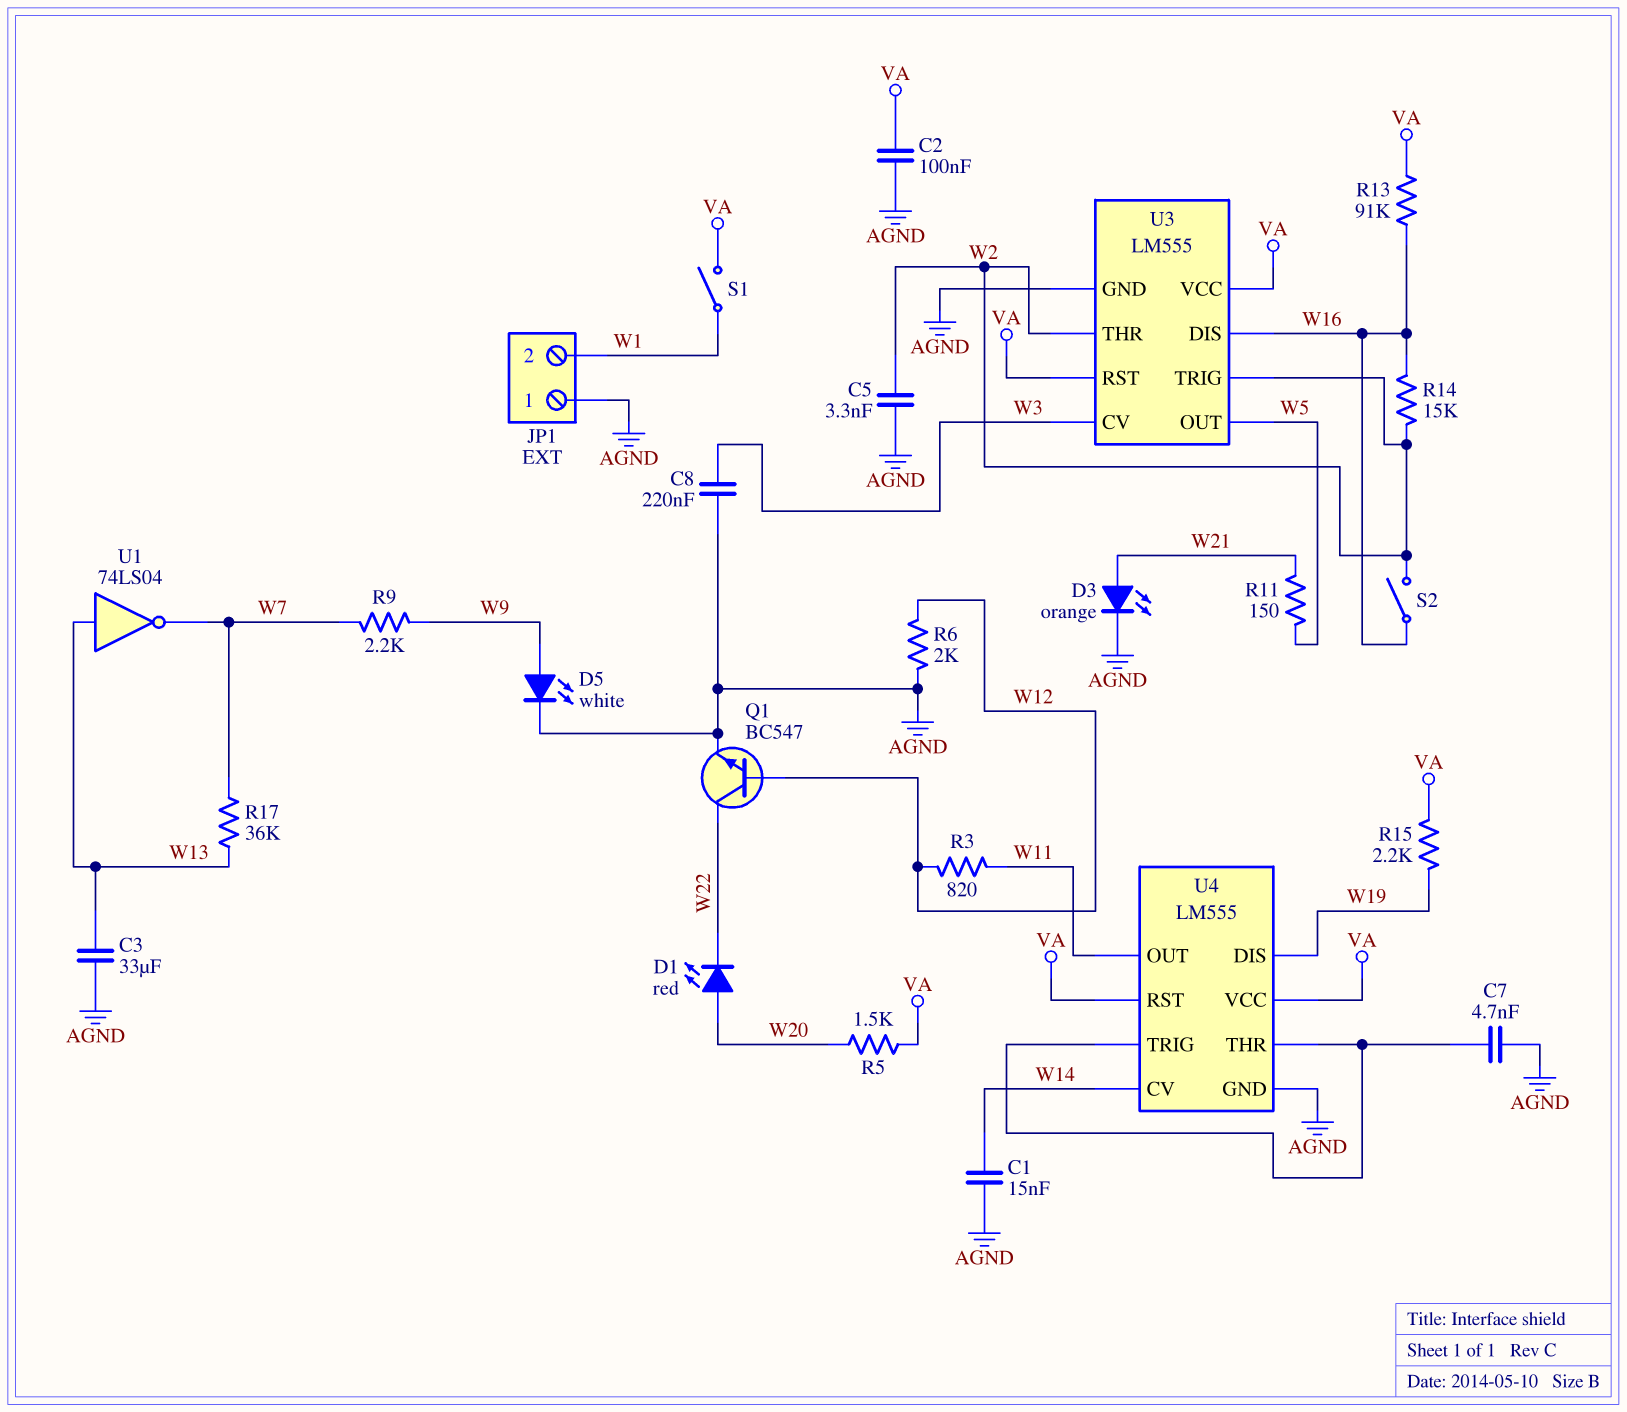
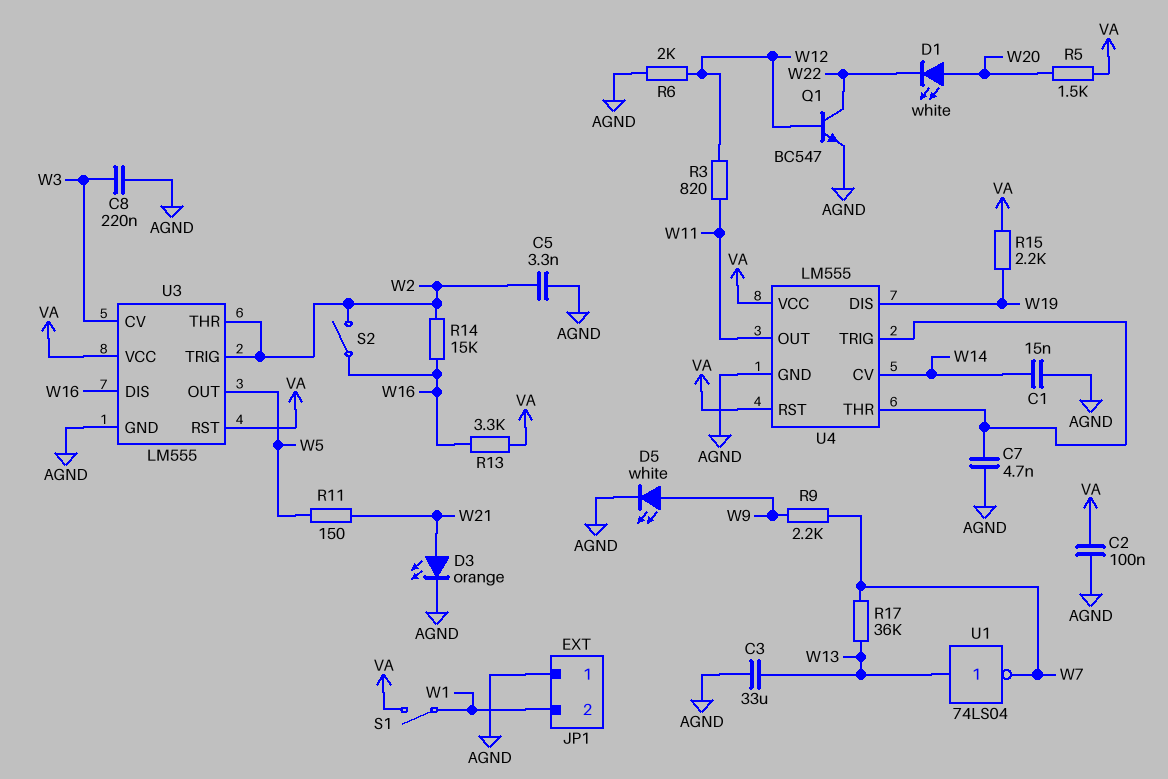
D1: LED red (A W20, K W22) -> LED white (A W20, K W22)
R13: 91k (VA, W16) -> 3.3k (VA, W16)

